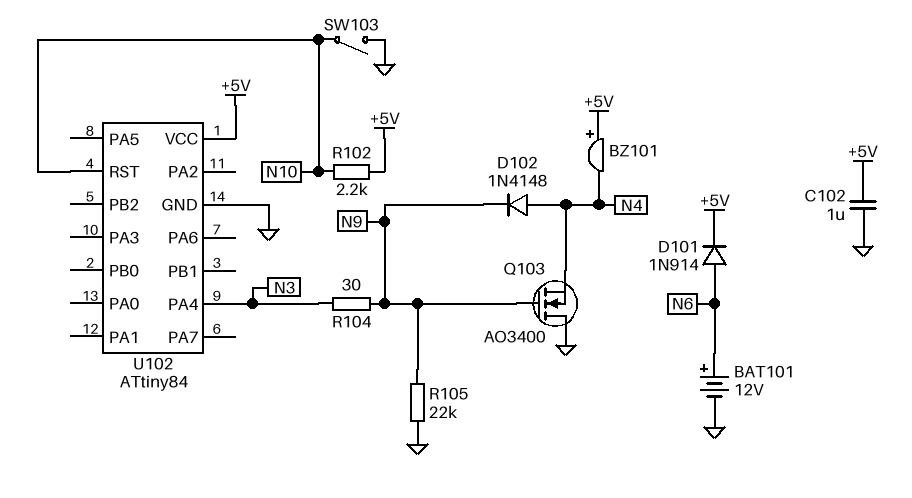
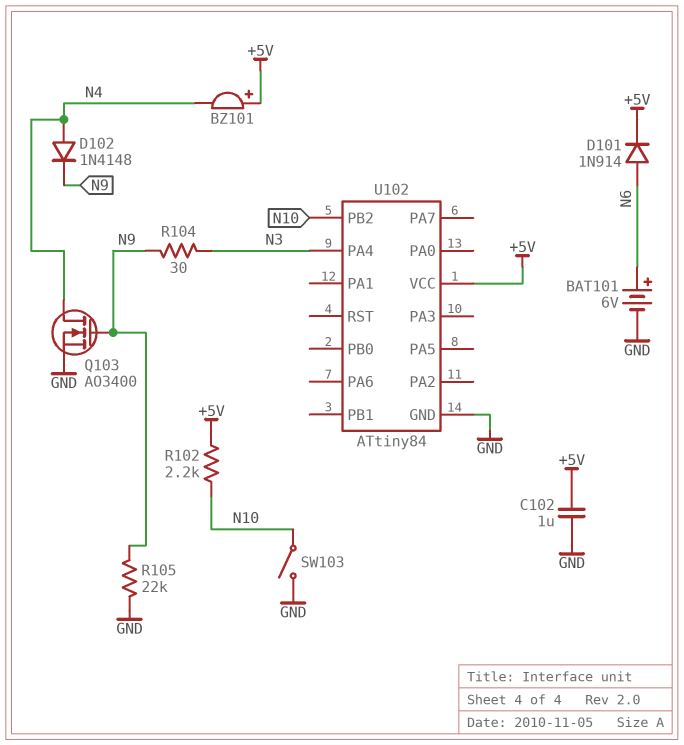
BAT101: 12V (plus N6, minus GND) -> 6V (plus N6, minus GND)
Q103: NMOS AO3400 (G N9, D GND, S N4) -> NMOS AO3400 (G N9, D N4, S GND)
U102 pin PB2: none -> N10
U102 pin RST: N10 -> none

